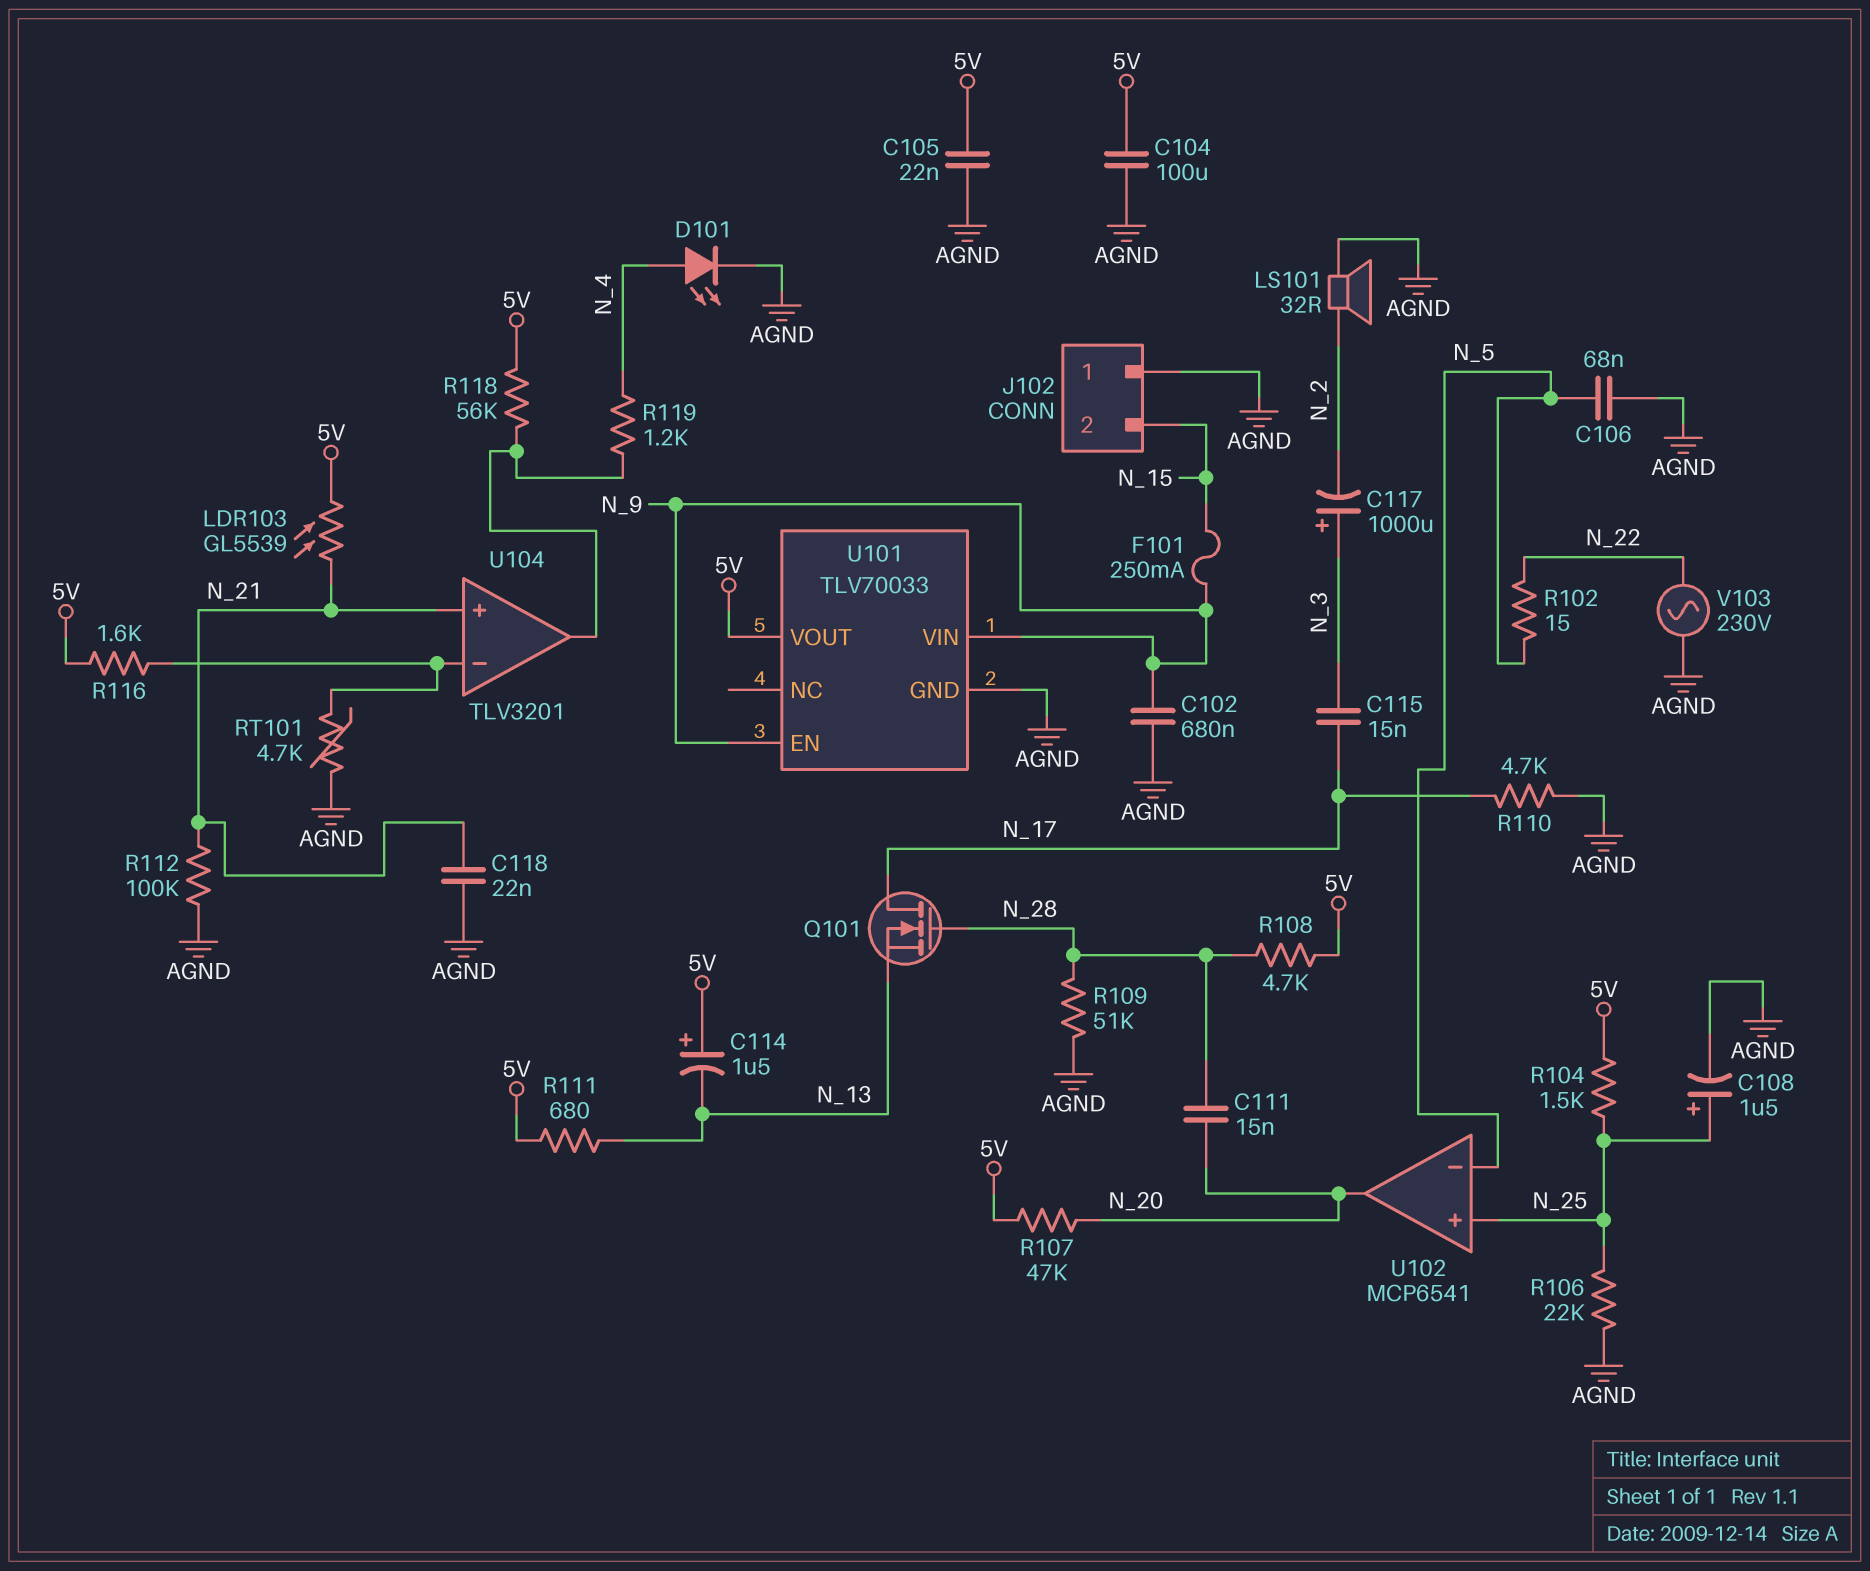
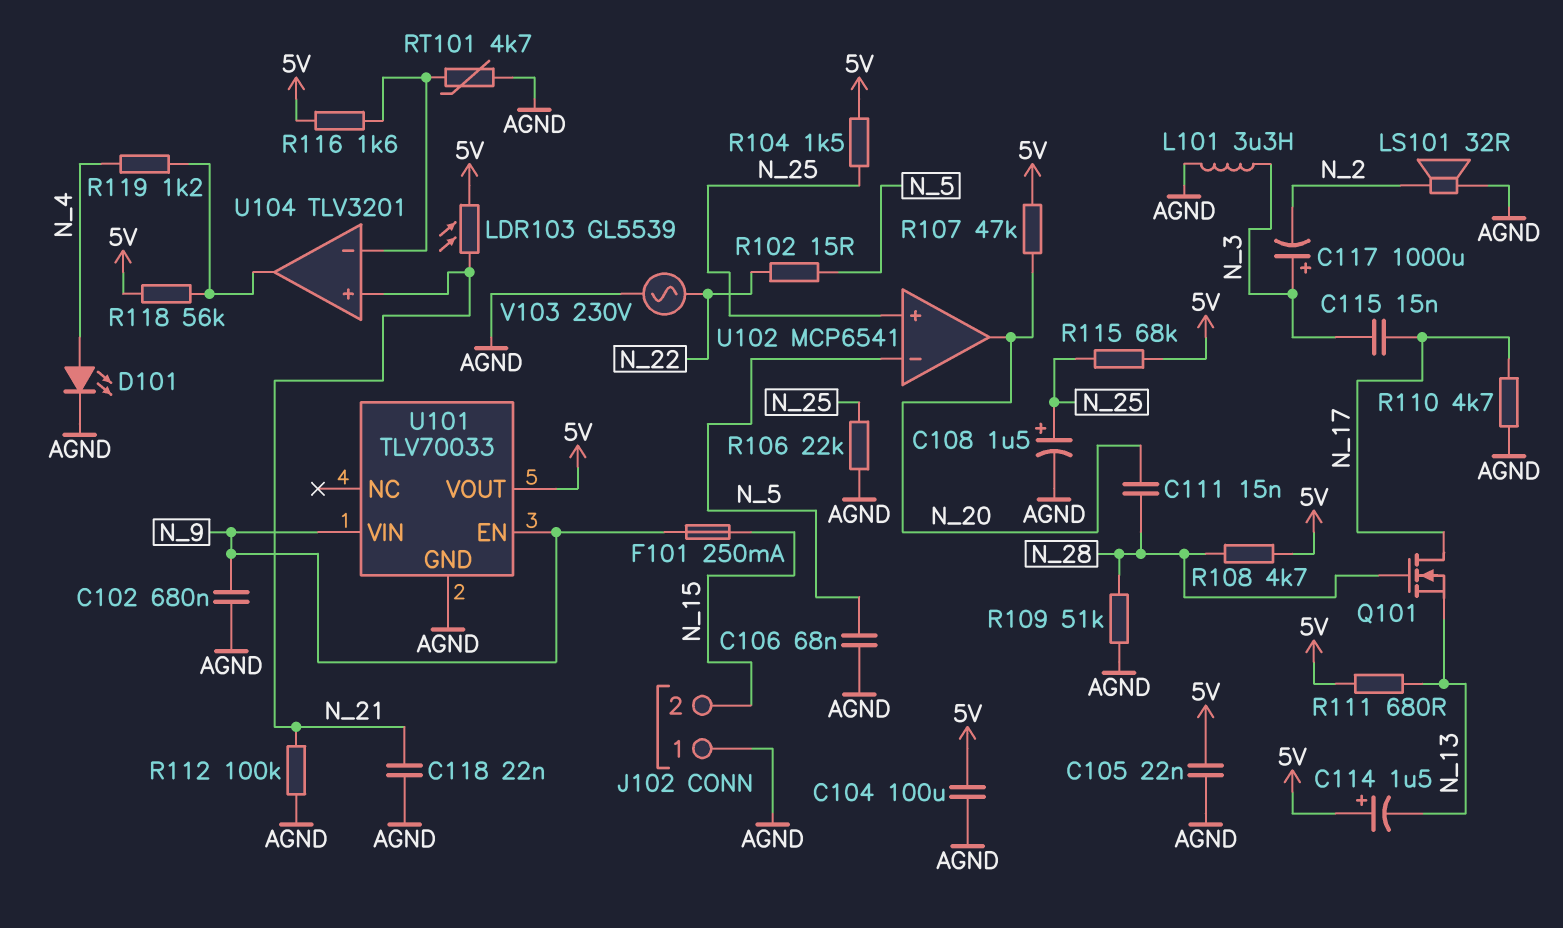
L101: none -> 3.3uH (AGND, N_3)
R115: none -> 68k (5V, N_25)

